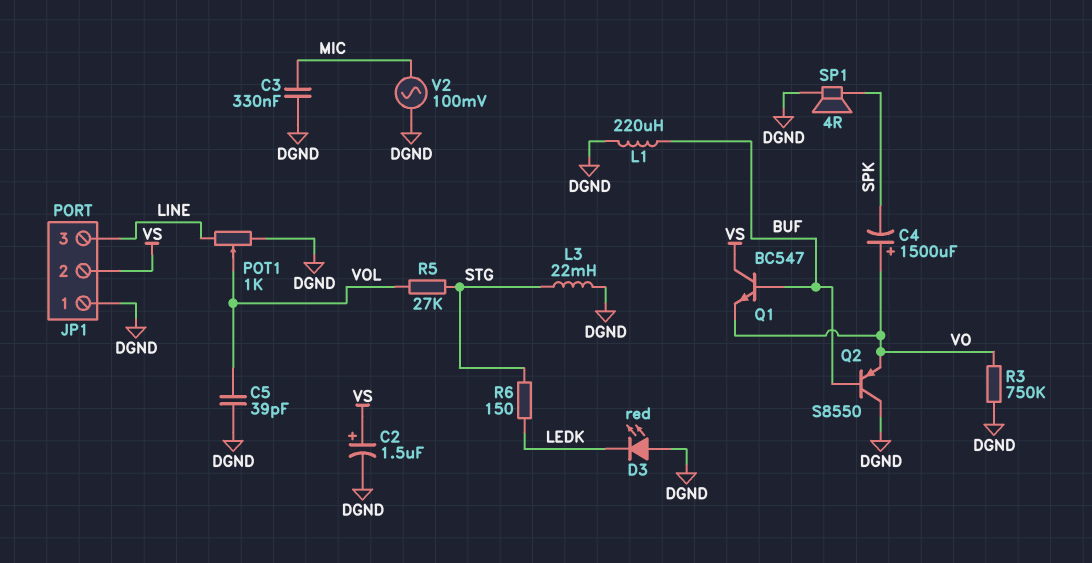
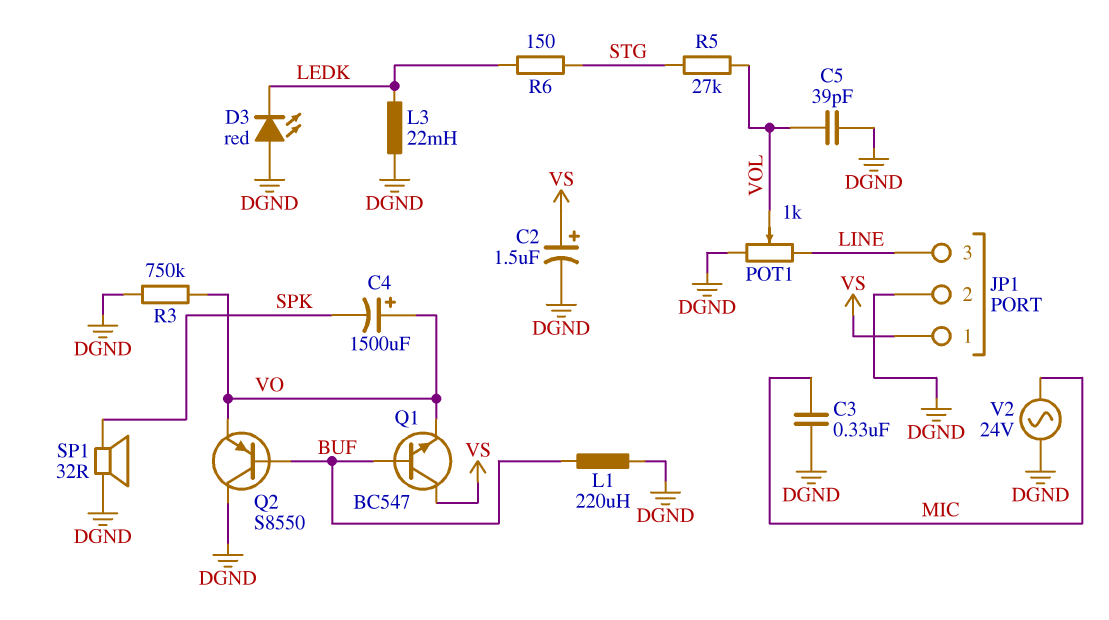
JP1 pin 1: DGND -> VS
JP1 pin 2: VS -> DGND
L3: 22mH (DGND, STG) -> 22mH (DGND, LEDK)
SP1: speaker 4R (DGND, SPK) -> speaker 32R (DGND, SPK)
V2: AC 100mV (DGND, MIC) -> AC 24V (DGND, MIC)

